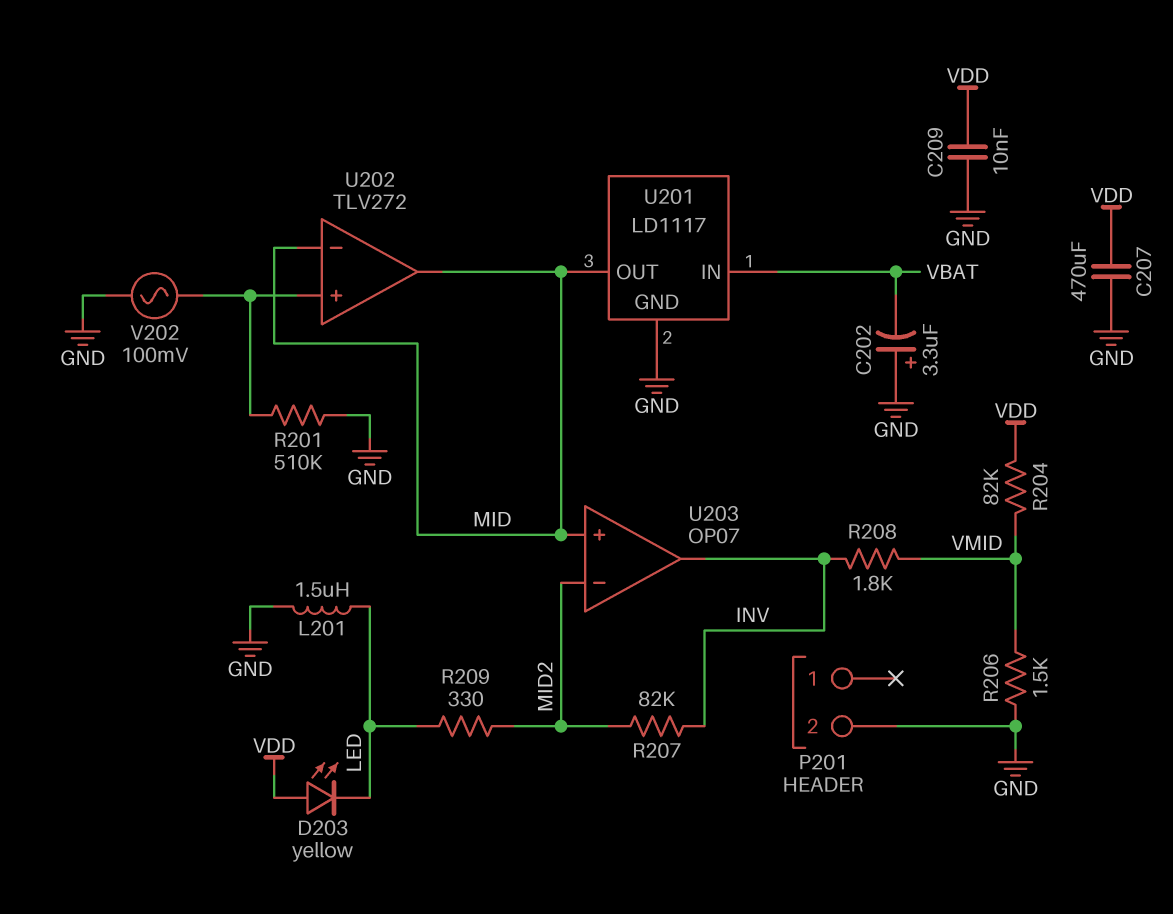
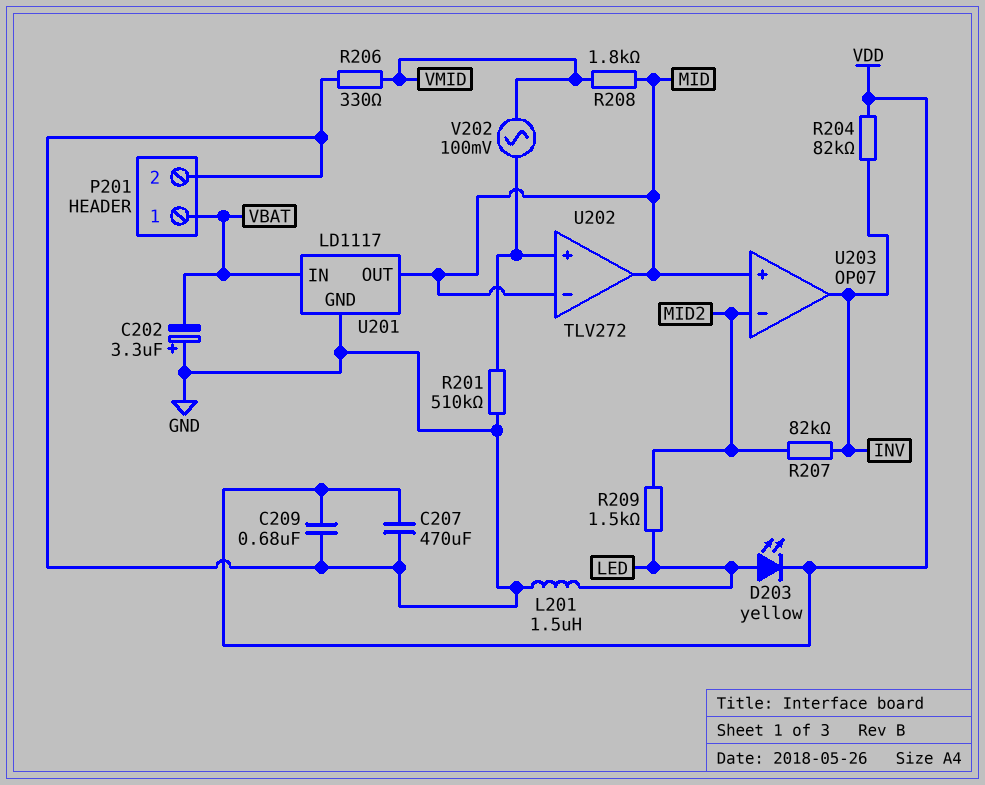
C209: 10nF (GND, VDD) -> 680nF (GND, VDD)
D203: LED yellow (A VDD, K LED) -> LED yellow (A LED, K VDD)
P201 pin 1: none -> VBAT
R204: 82k (VDD, VMID) -> 82k (INV, VDD)
R206: 1.5k (GND, VMID) -> 330 (GND, VMID)
R208: 1.8k (INV, VMID) -> 1.8k (MID, VMID)
R209: 330 (LED, MID2) -> 1.5k (LED, MID2)
V202: AC 100mV (GND, U202/in+) -> AC 100mV (U202/in+, VMID)

